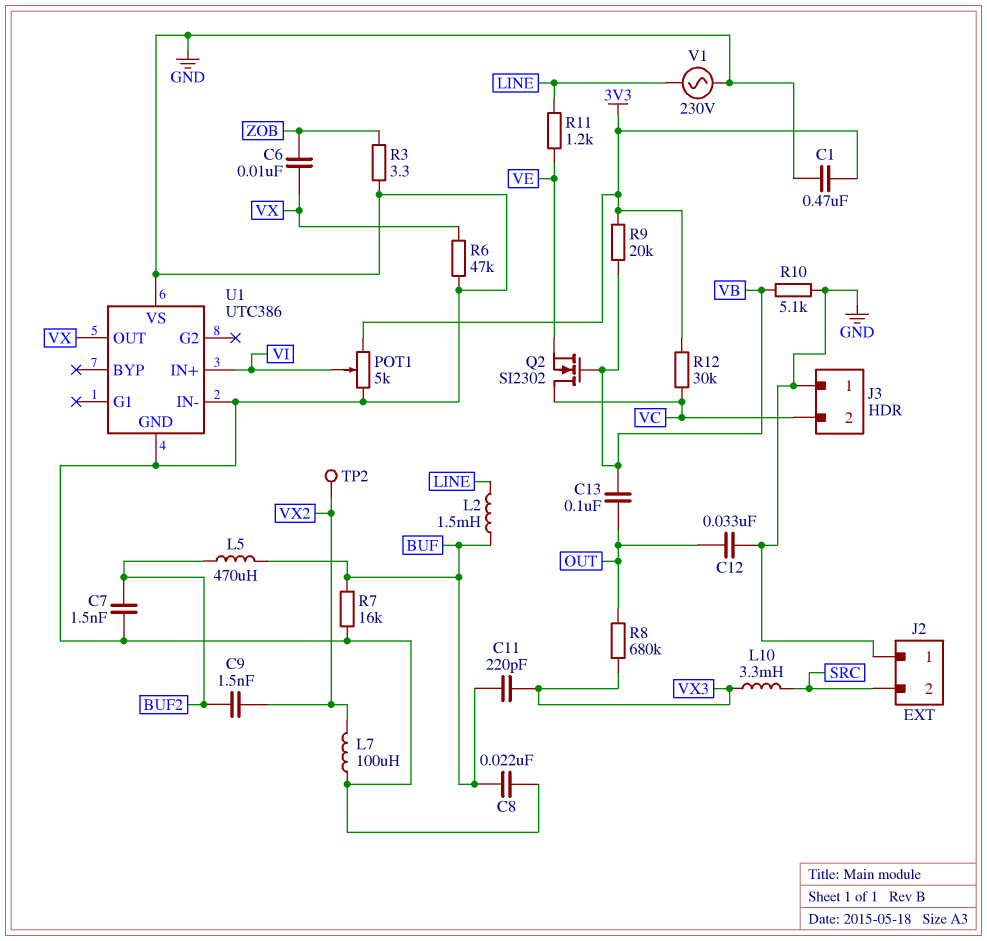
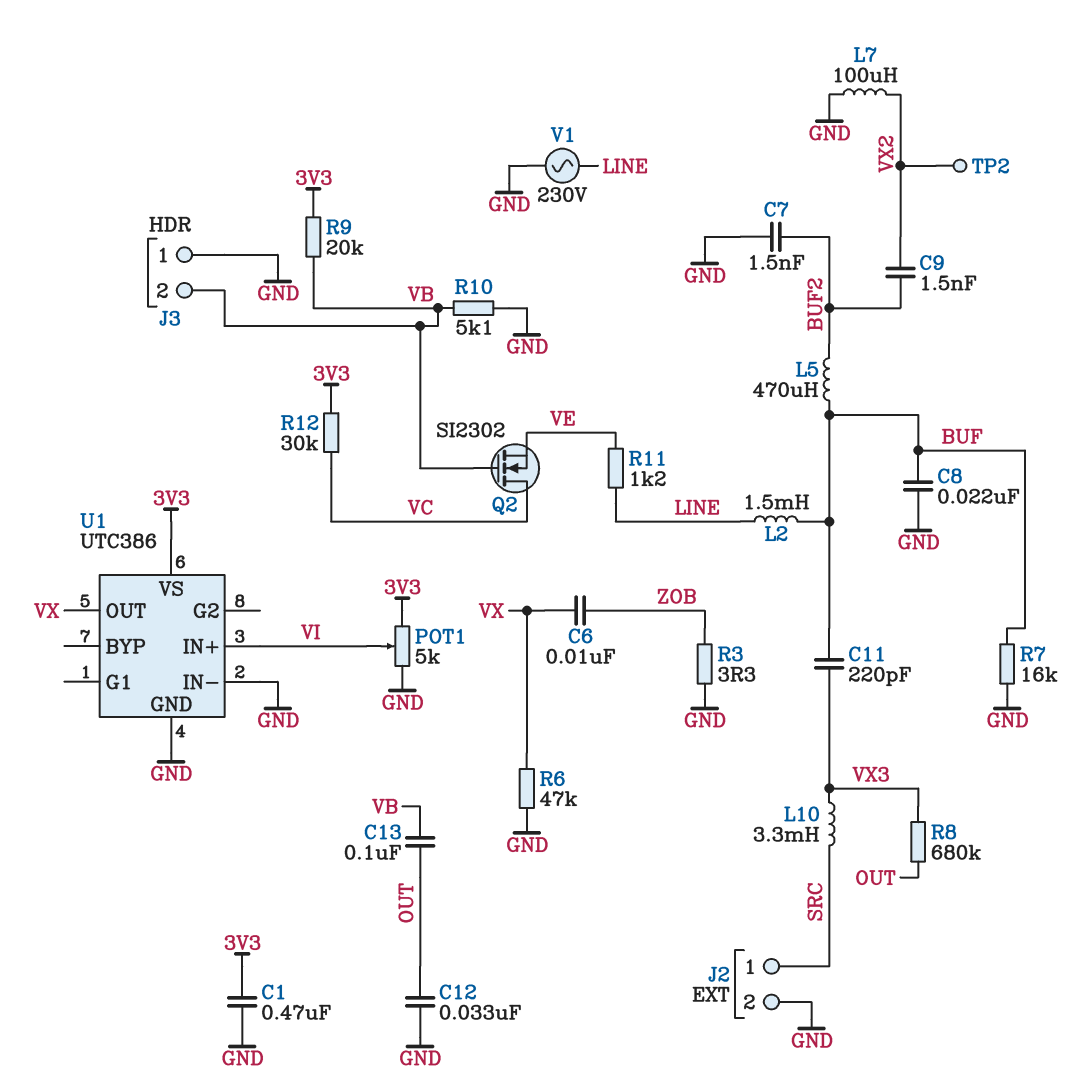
J2 pin 1: GND -> SRC
J2 pin 2: SRC -> GND
J3 pin 2: VC -> VB
U1 pin VS: GND -> 3V3

